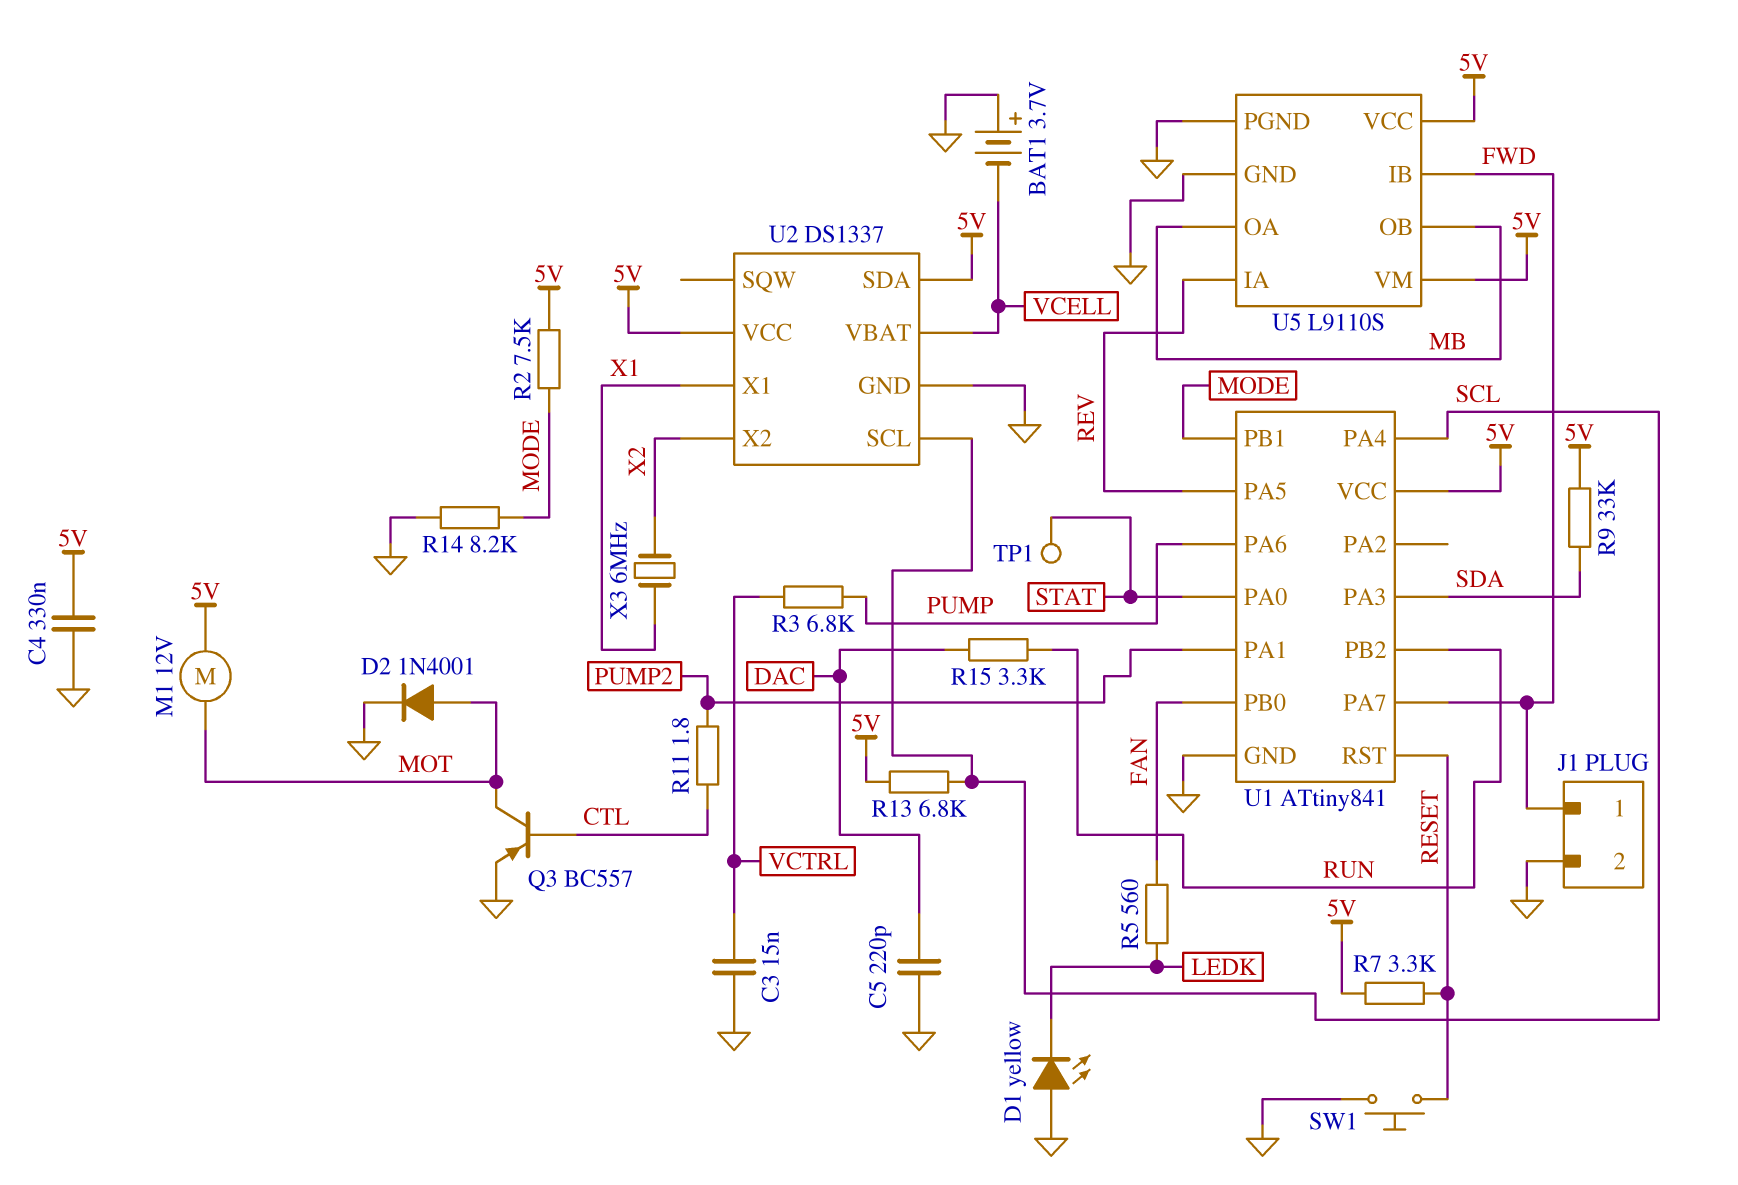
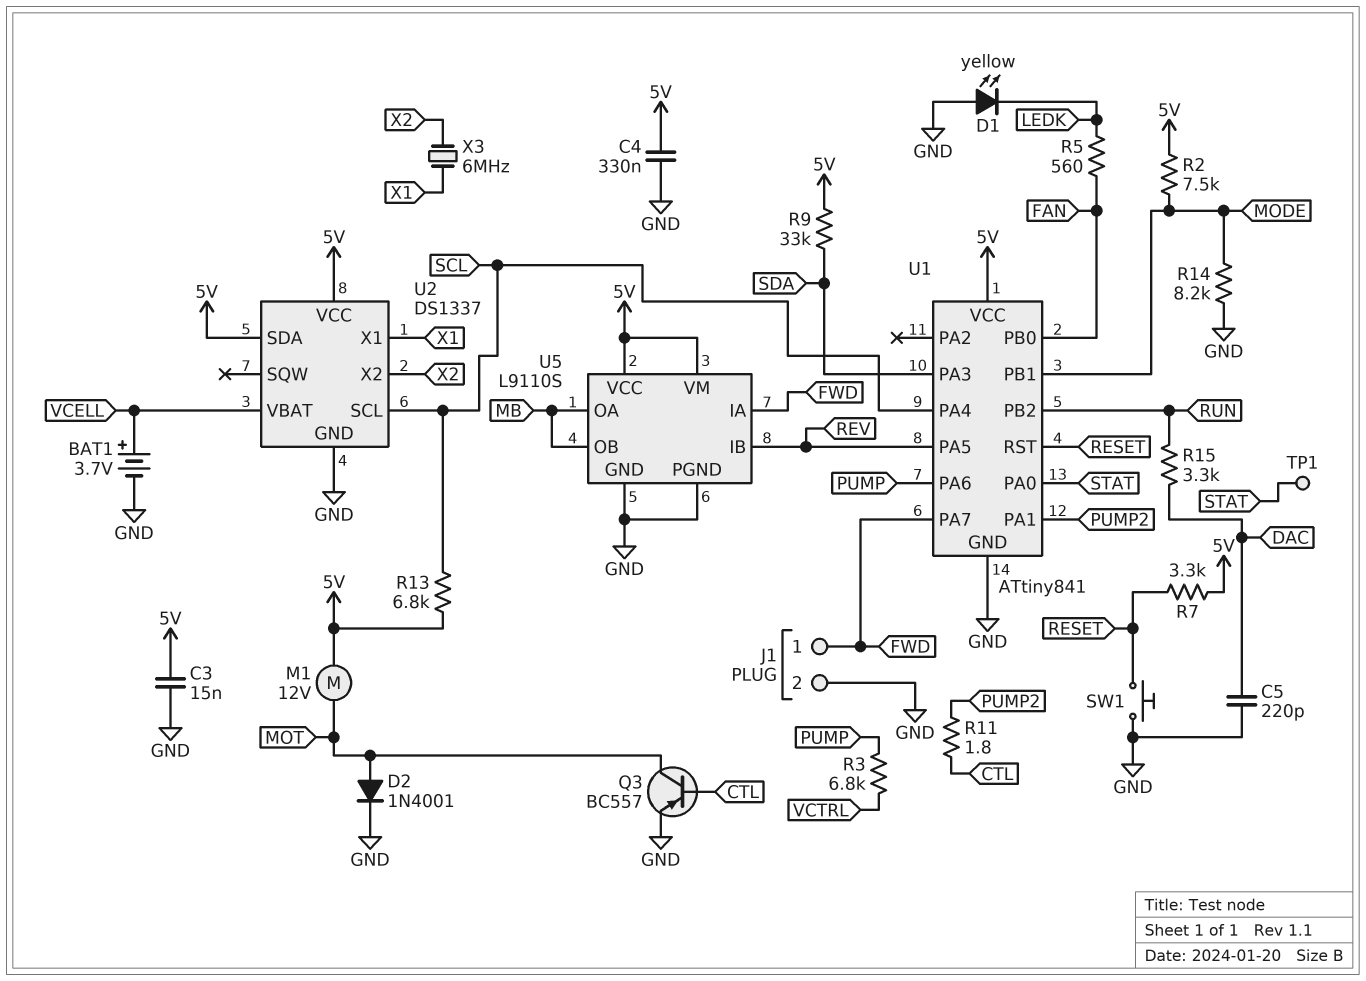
BAT1: 3.7V (plus GND, minus VCELL) -> 3.7V (plus VCELL, minus GND)
C3: 15nF (GND, VCTRL) -> 15nF (5V, GND)
U5 pin IA: REV -> FWD
U5 pin IB: FWD -> REV

